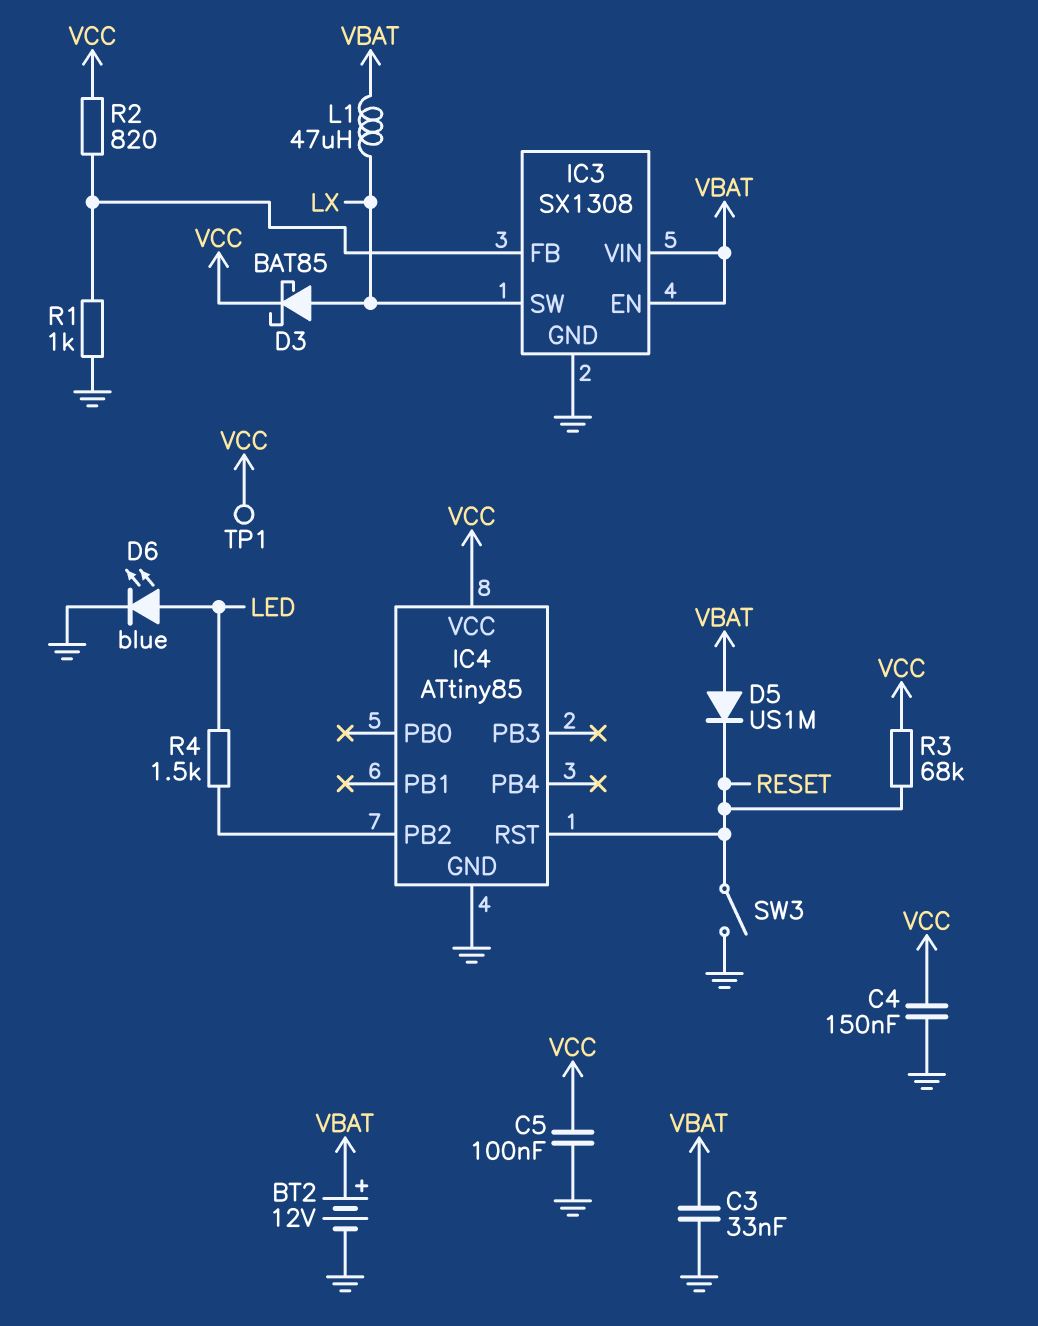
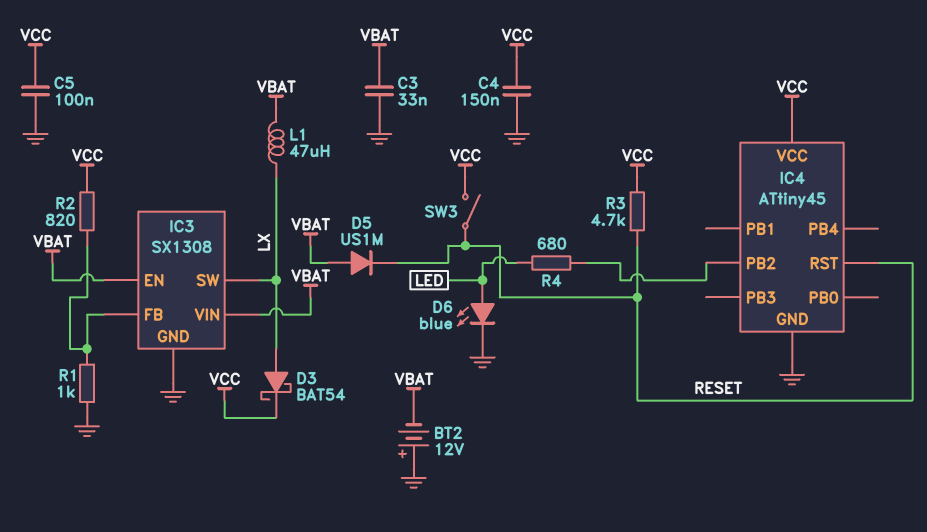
BT2: 12V (plus VBAT, minus GND) -> 12V (plus GND, minus VBAT)
D3: schottky BAT85 (A LX, K VCC) -> schottky BAT54 (A LX, K VCC)
IC4: ATtiny85 -> ATtiny45
R3: 68k (RESET, VCC) -> 4.7k (RESET, VCC)
R4: 1.5k (IC4/PB2, LED) -> 680 (IC4/PB2, LED)
SW3: switch (GND, RESET) -> switch (RESET, VCC)
TP1: test point (VCC) -> none

